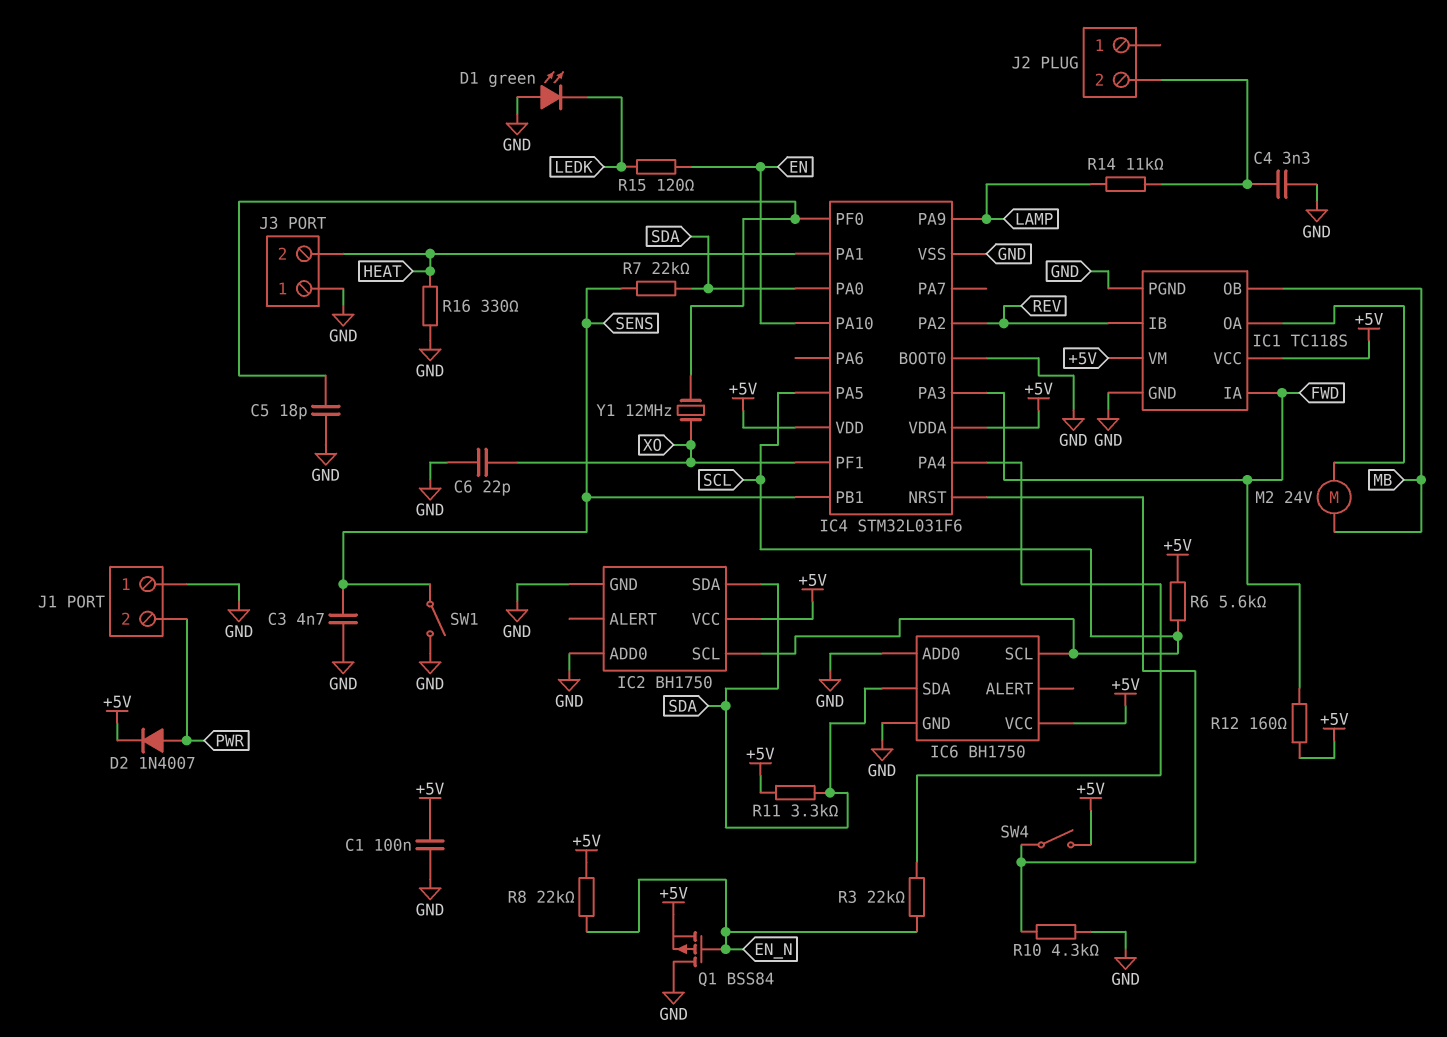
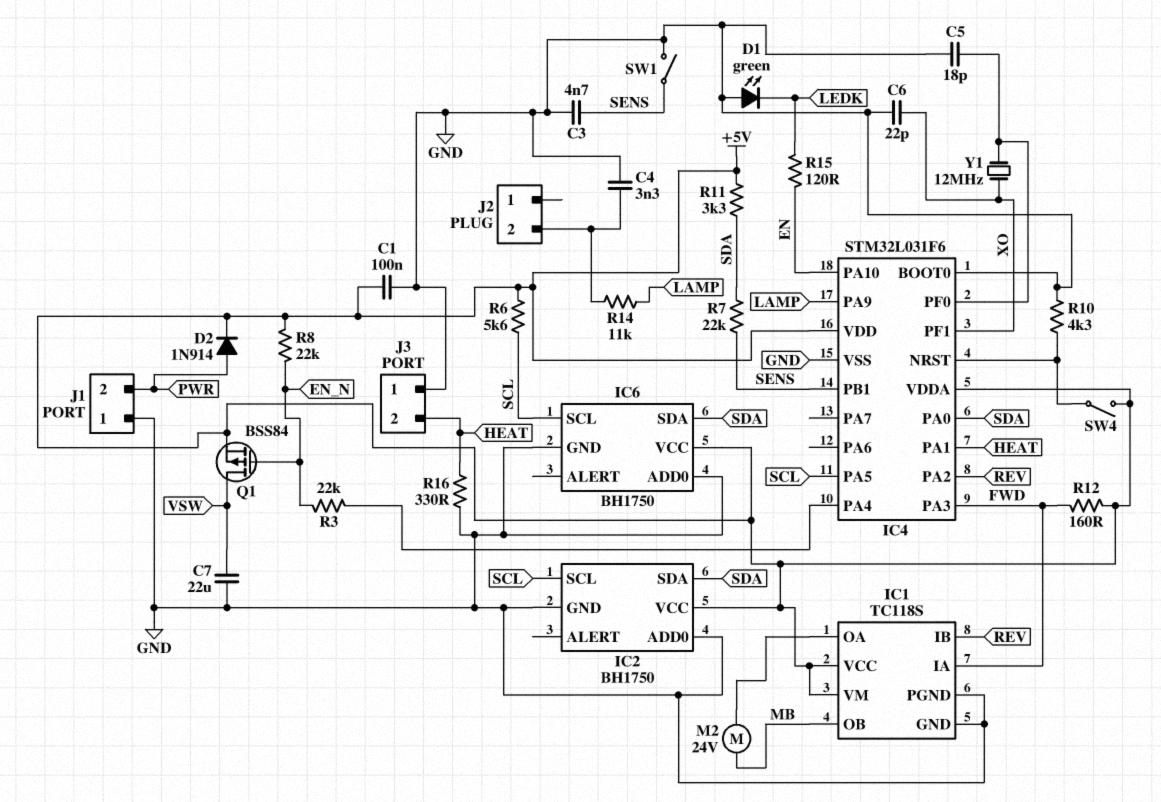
C7: none -> 22uF (GND, VSW)
D2: diode 1N4007 (A PWR, K +5V) -> diode 1N914 (A PWR, K +5V)
Q1: PMOS BSS84 (G EN_N, D GND, S +5V) -> PMOS BSS84 (G EN_N, D VSW, S +5V)

